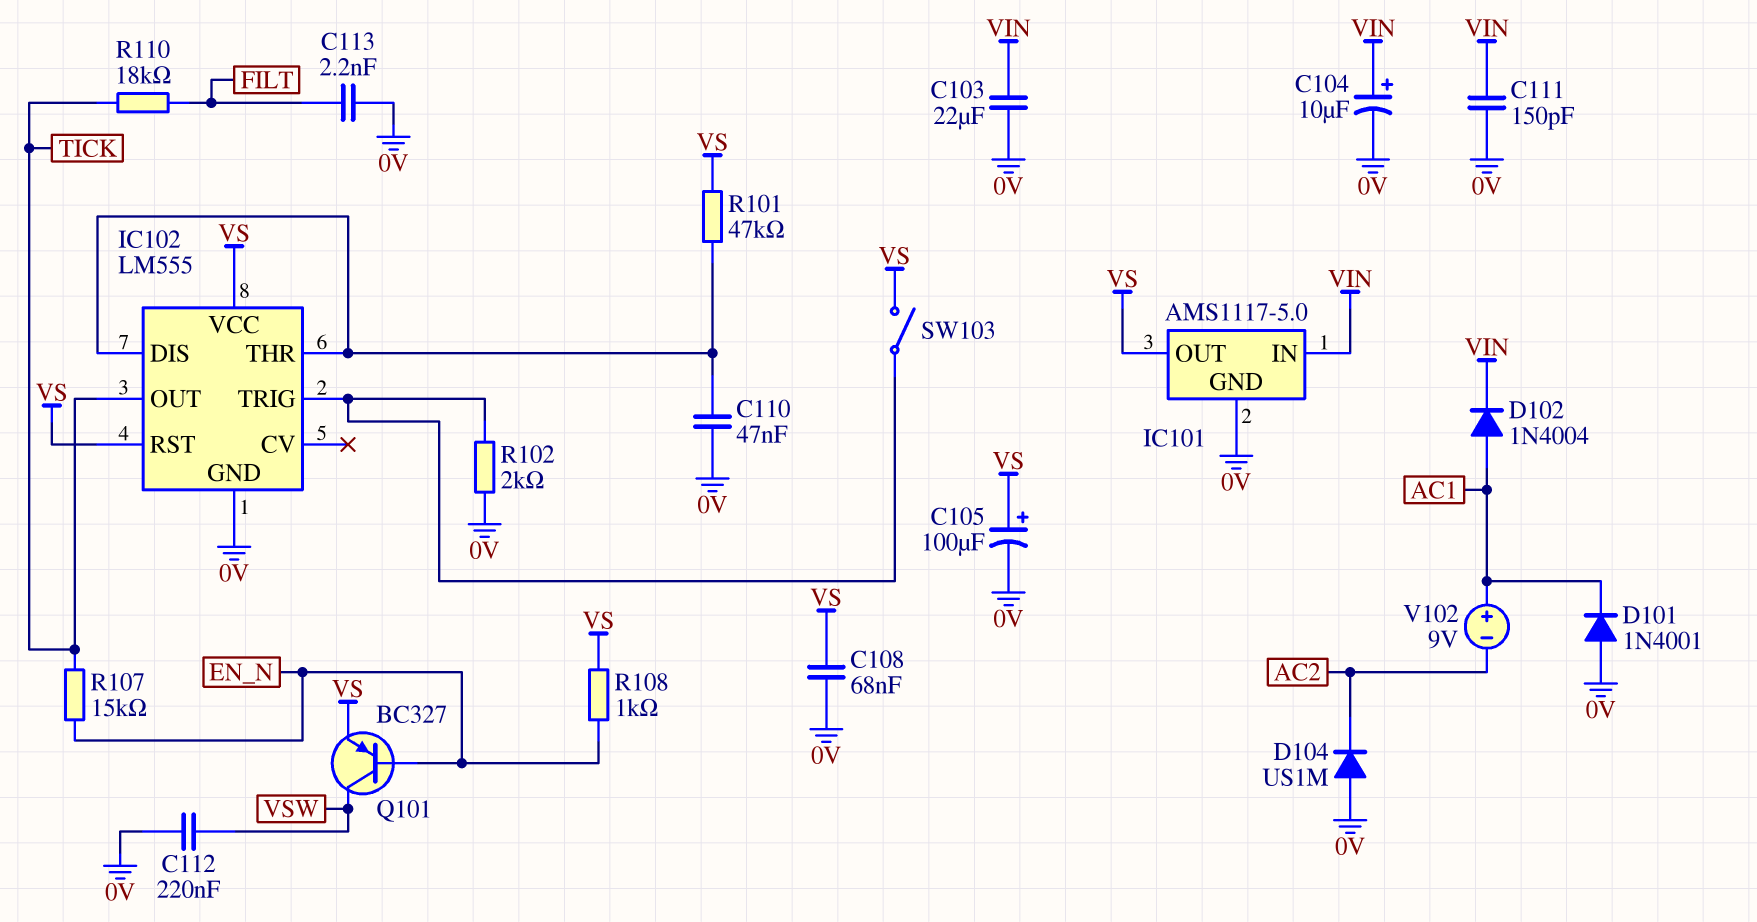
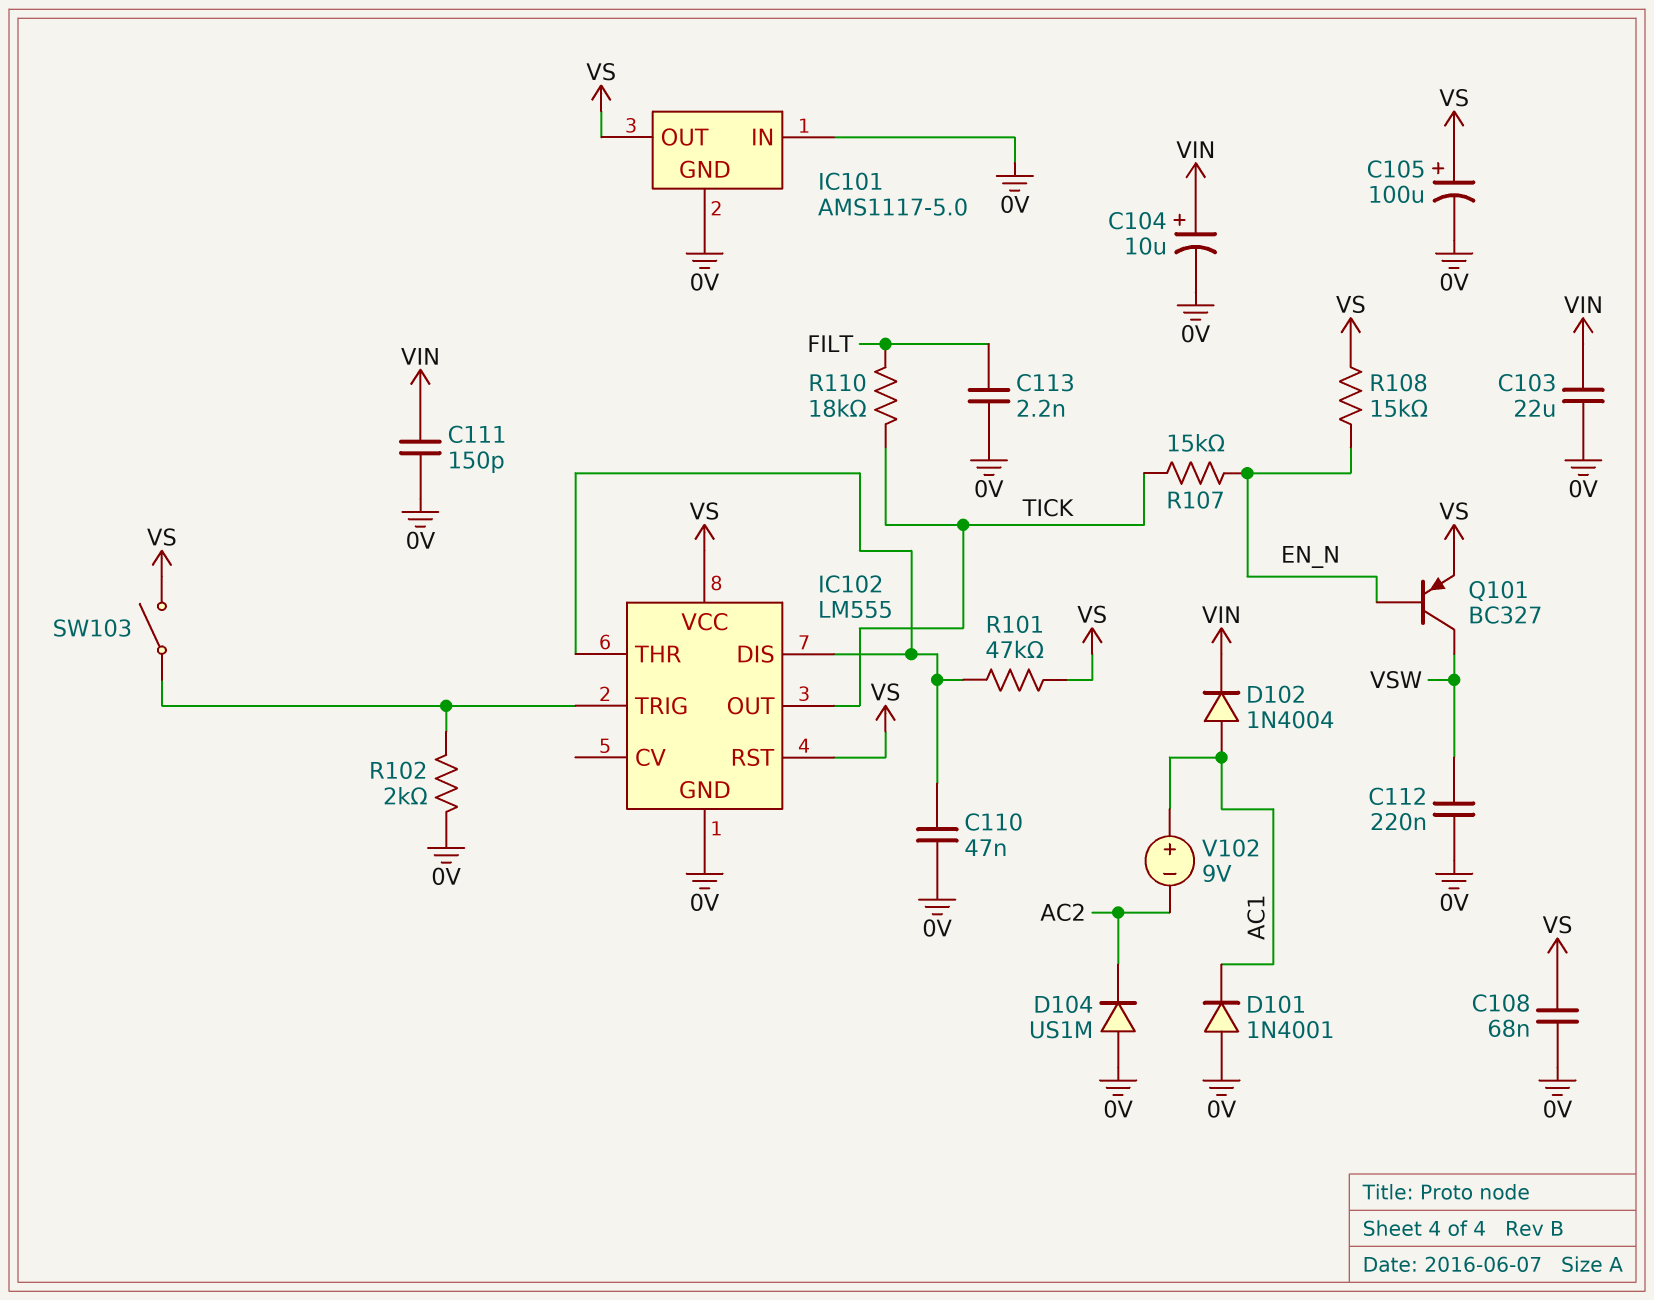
IC101 pin IN: VIN -> 0V
R108: 1k (EN_N, VS) -> 15k (EN_N, VS)

